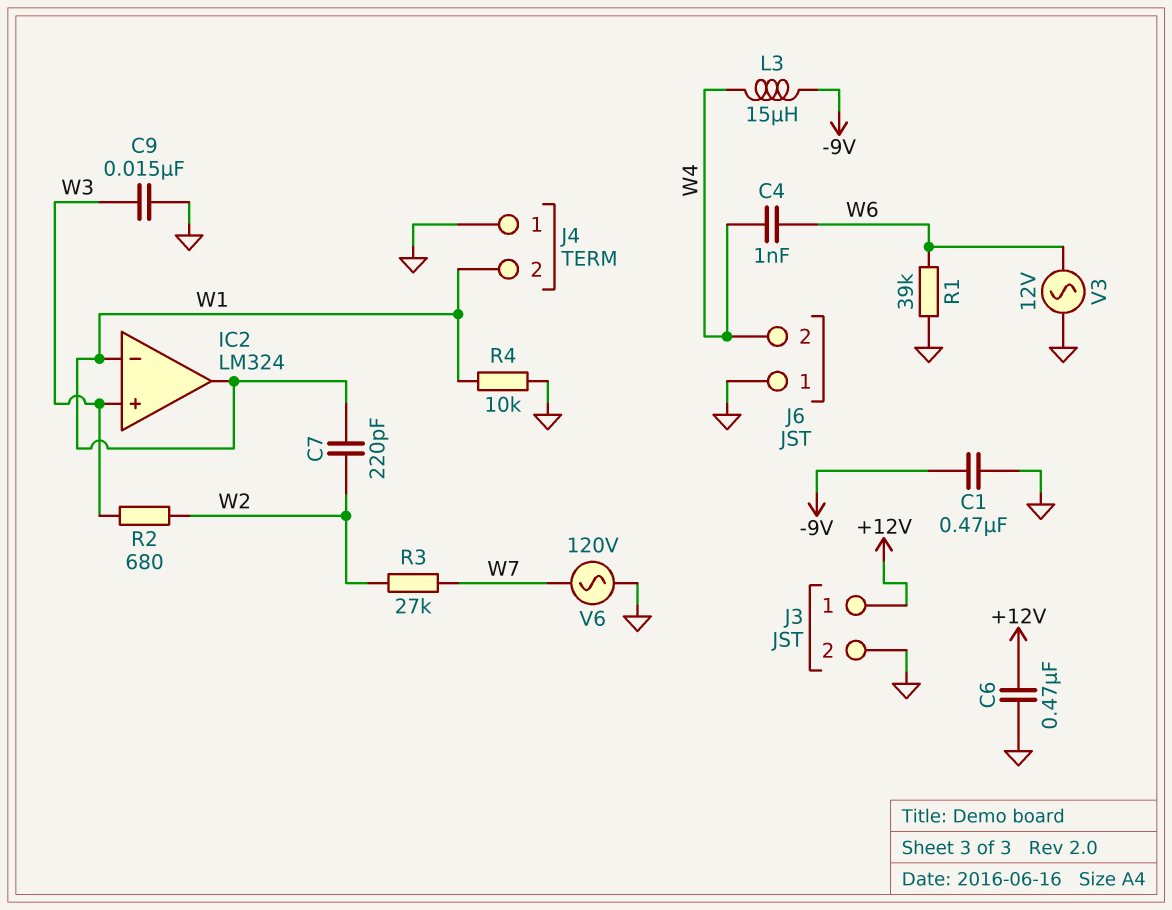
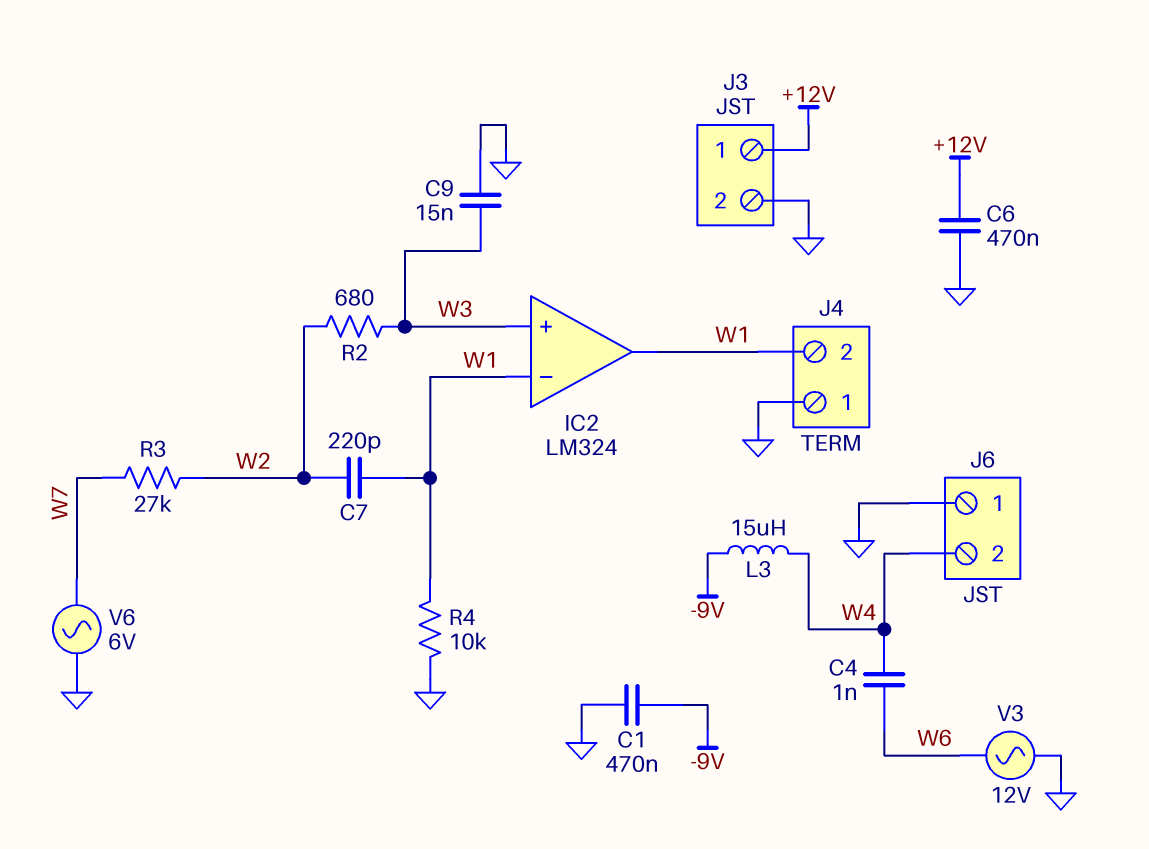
R1: 39k (GND, W6) -> none
V6: AC 120V (GND, W7) -> AC 6V (GND, W7)

